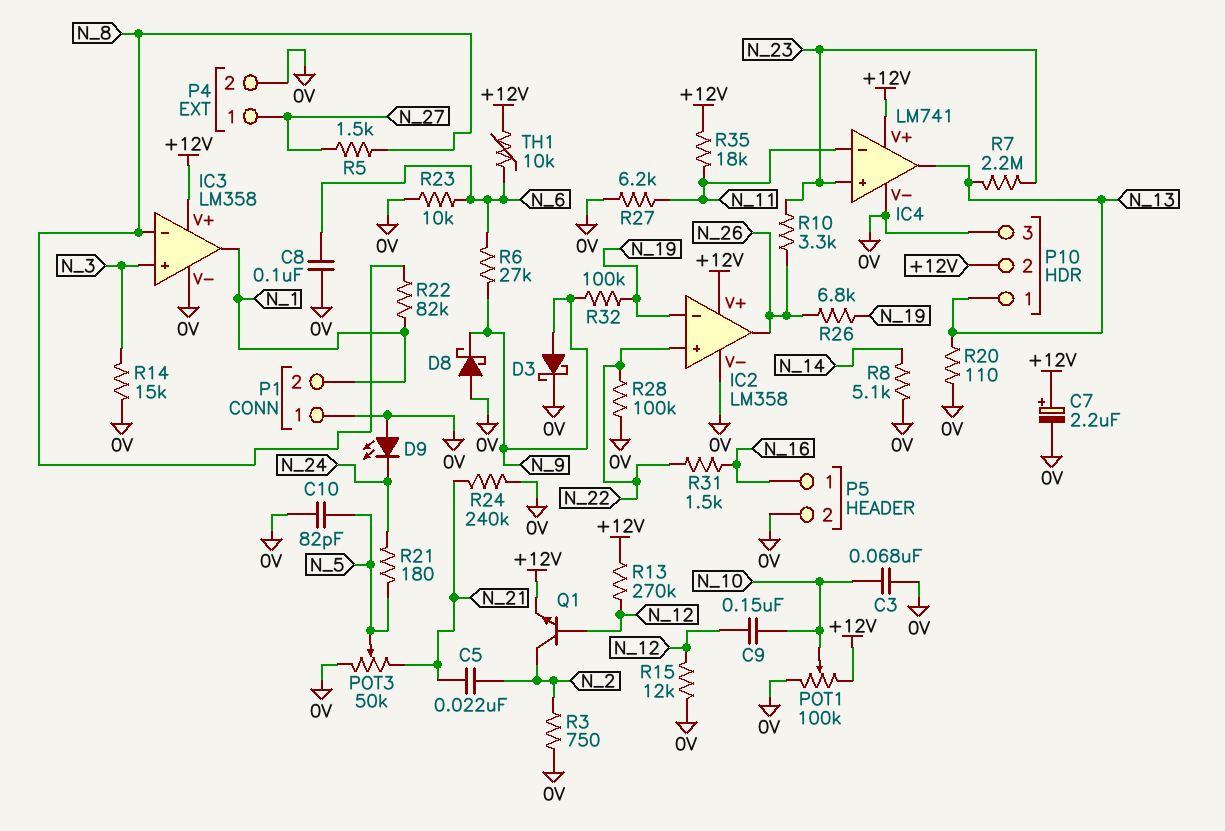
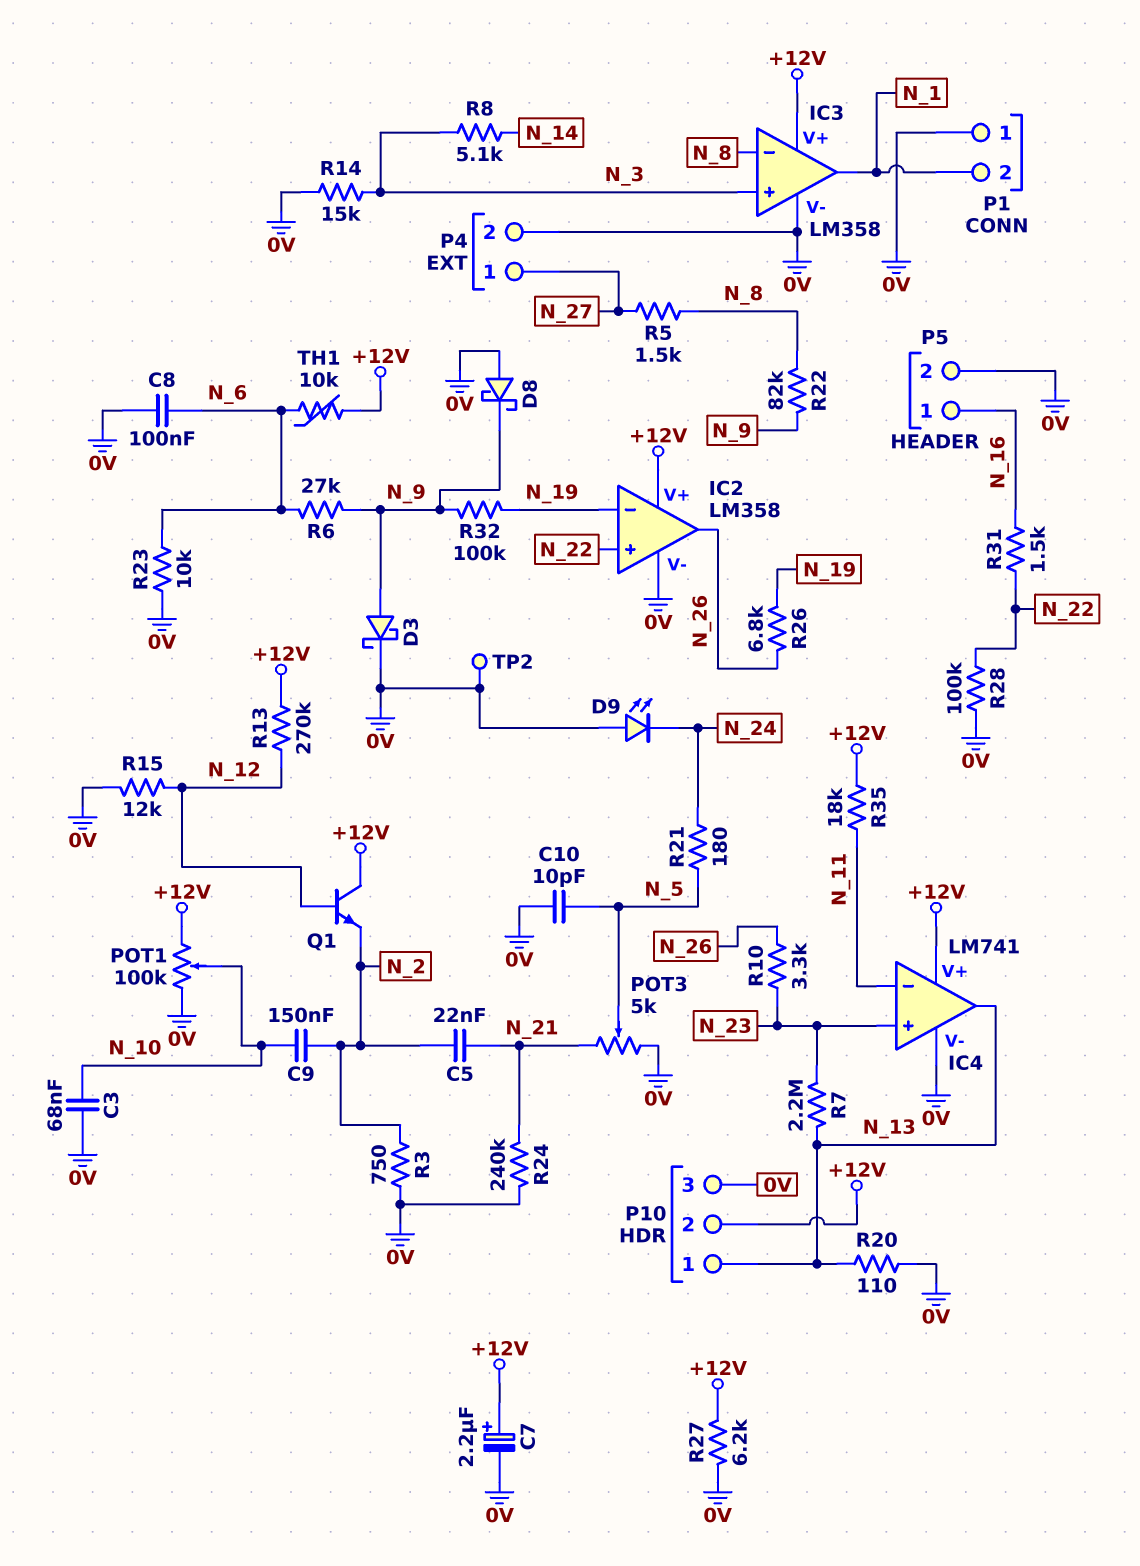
C9: 150nF (N_10, N_12) -> 150nF (N_2, N_10)
C10: 82pF (0V, N_5) -> 10pF (0V, N_5)
POT3: 50k (0V, N_21, wiper N_5) -> 5k (0V, N_21, wiper N_5)
Q1: NPN (B N_12, C N_2, E +12V) -> NPN (B N_12, C +12V, E N_2)
R8: 5.1k (0V, N_14) -> 5.1k (N_3, N_14)
R22: 82k (N_1, N_8) -> 82k (N_8, N_9)
R27: 6.2k (0V, N_11) -> 6.2k (+12V, 0V)
TP2: none -> test point (0V)

